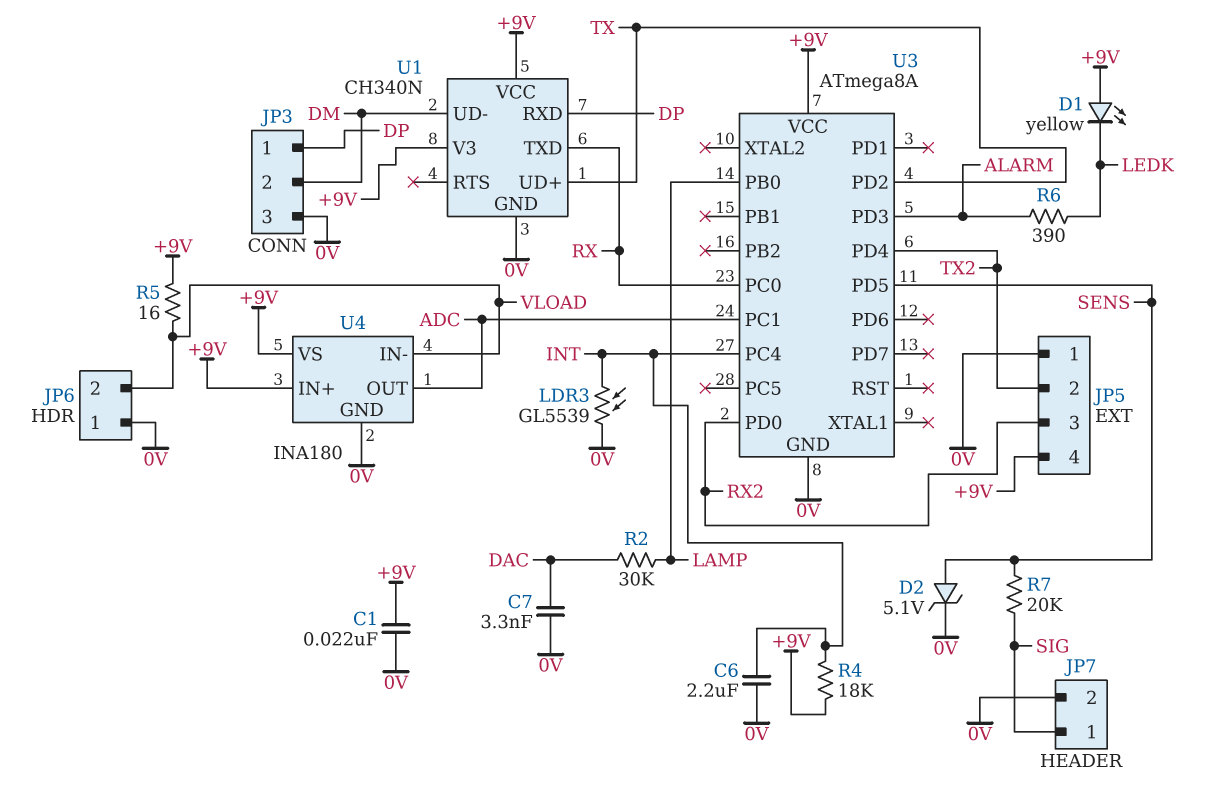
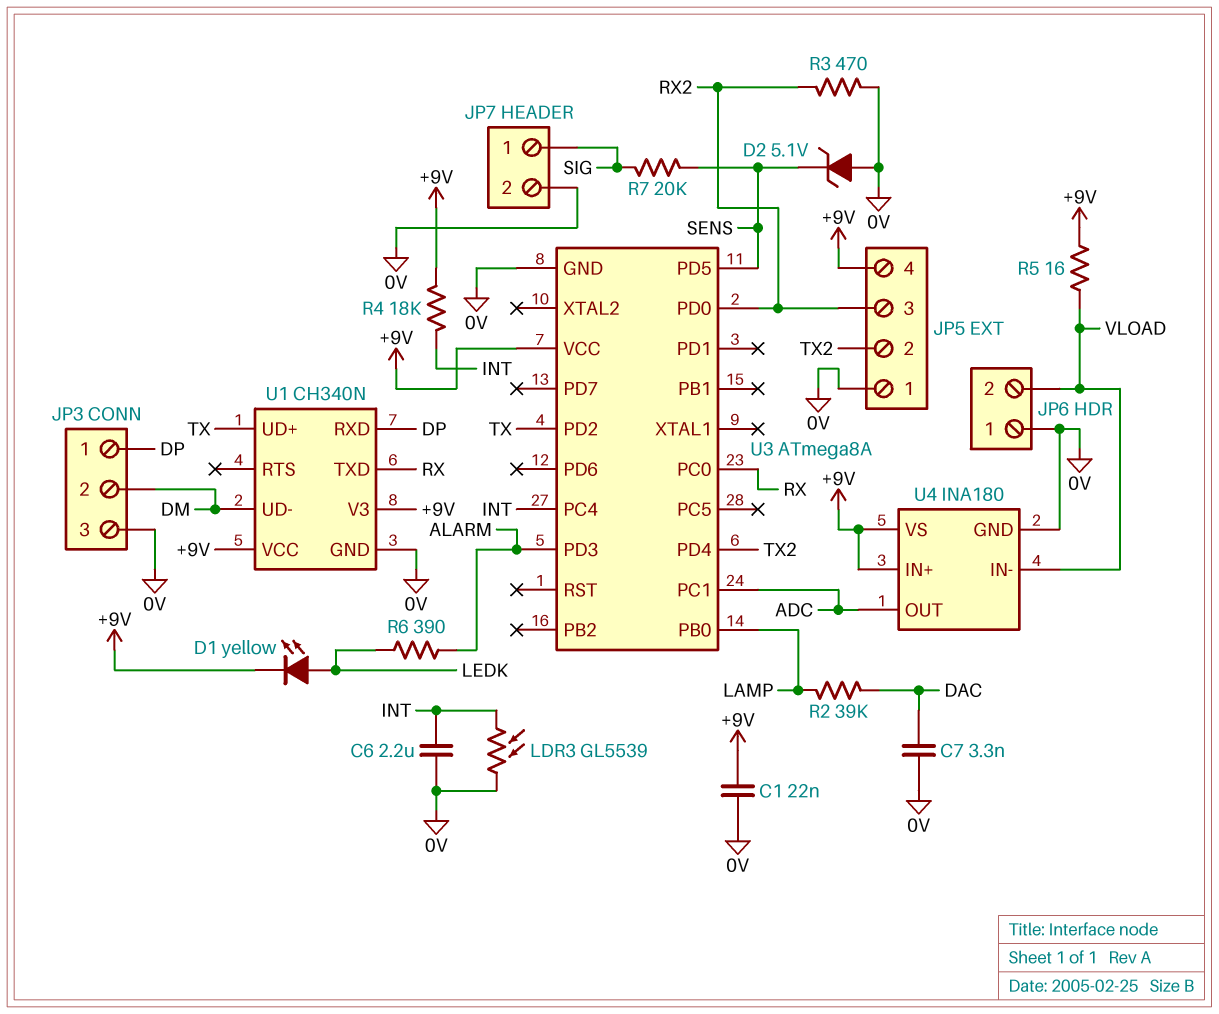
D1: LED yellow (A +9V, K LEDK) -> LED yellow (A LEDK, K +9V)
D2: zener 5.1V (A SENS, K 0V) -> zener 5.1V (A 0V, K SENS)
R2: 30k (DAC, LAMP) -> 39k (DAC, LAMP)
R3: none -> 470 (0V, RX2)

